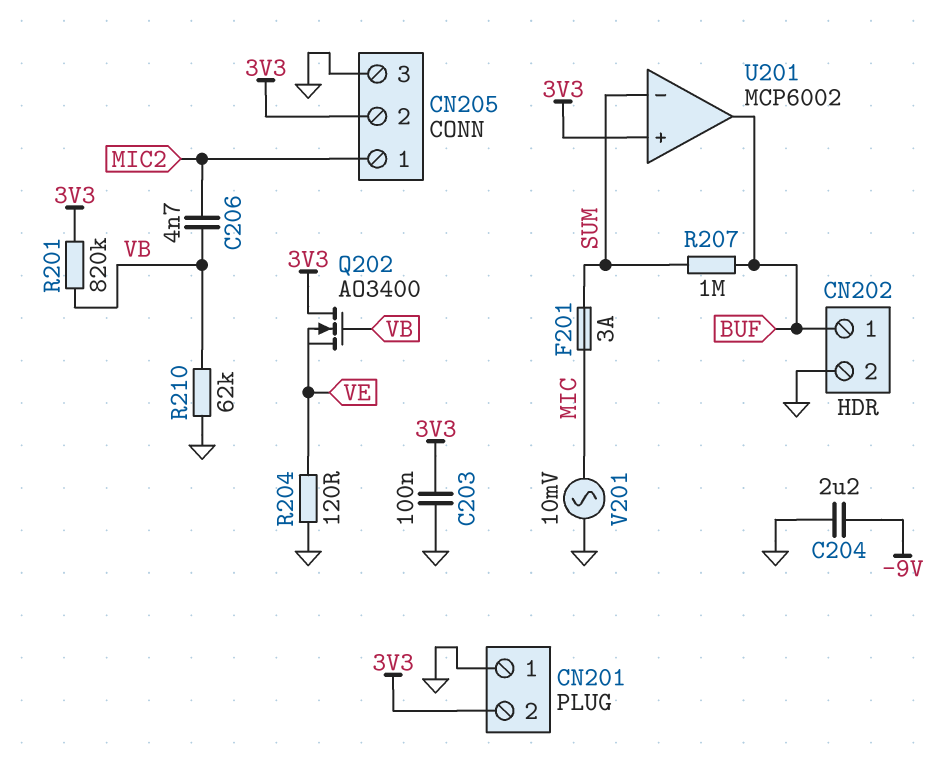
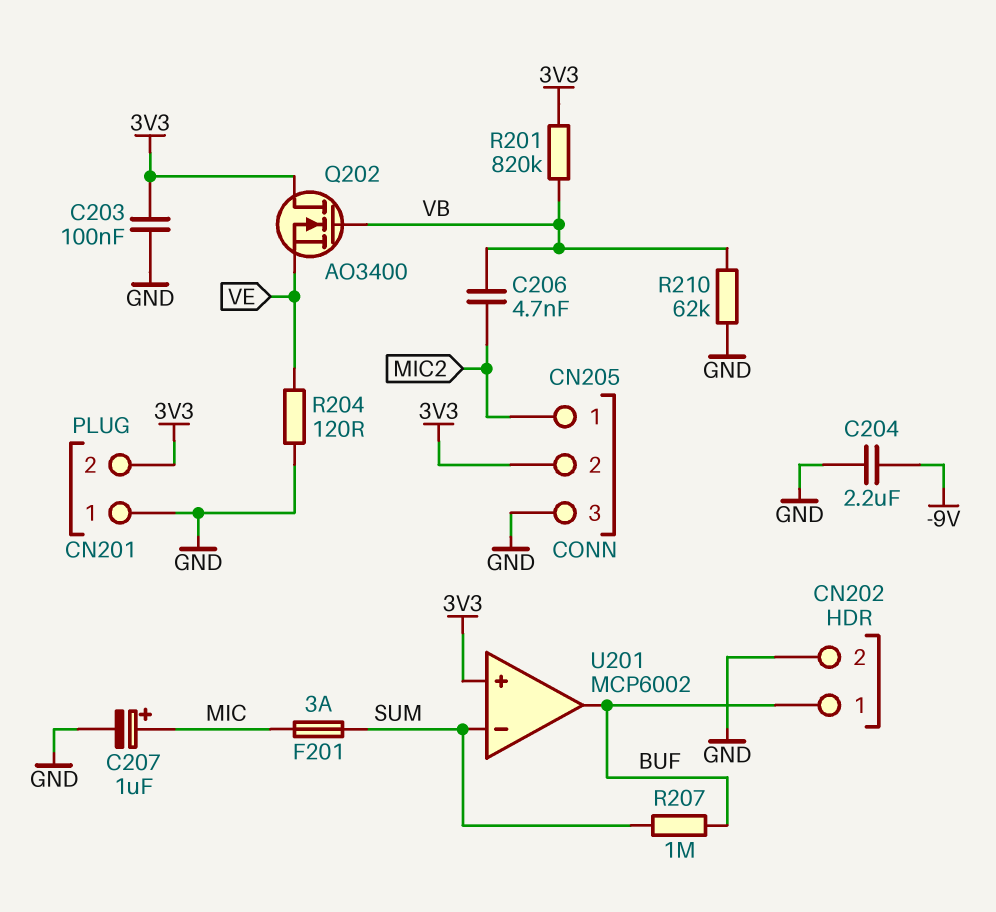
C207: none -> 1uF (plus MIC, minus GND)
V201: AC 10mV (GND, MIC) -> none

